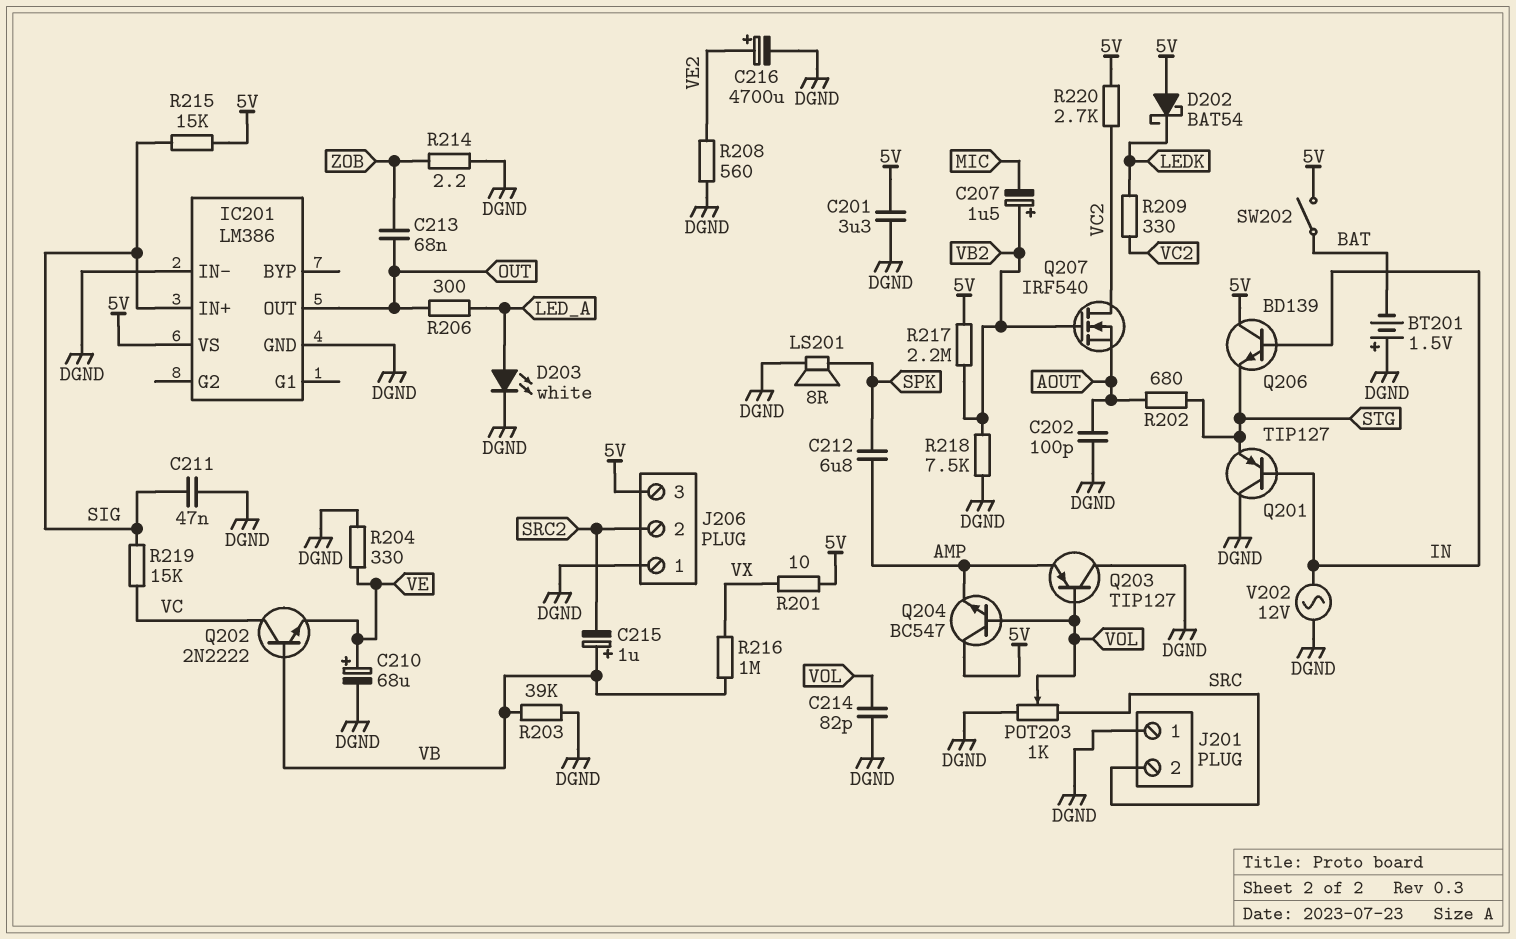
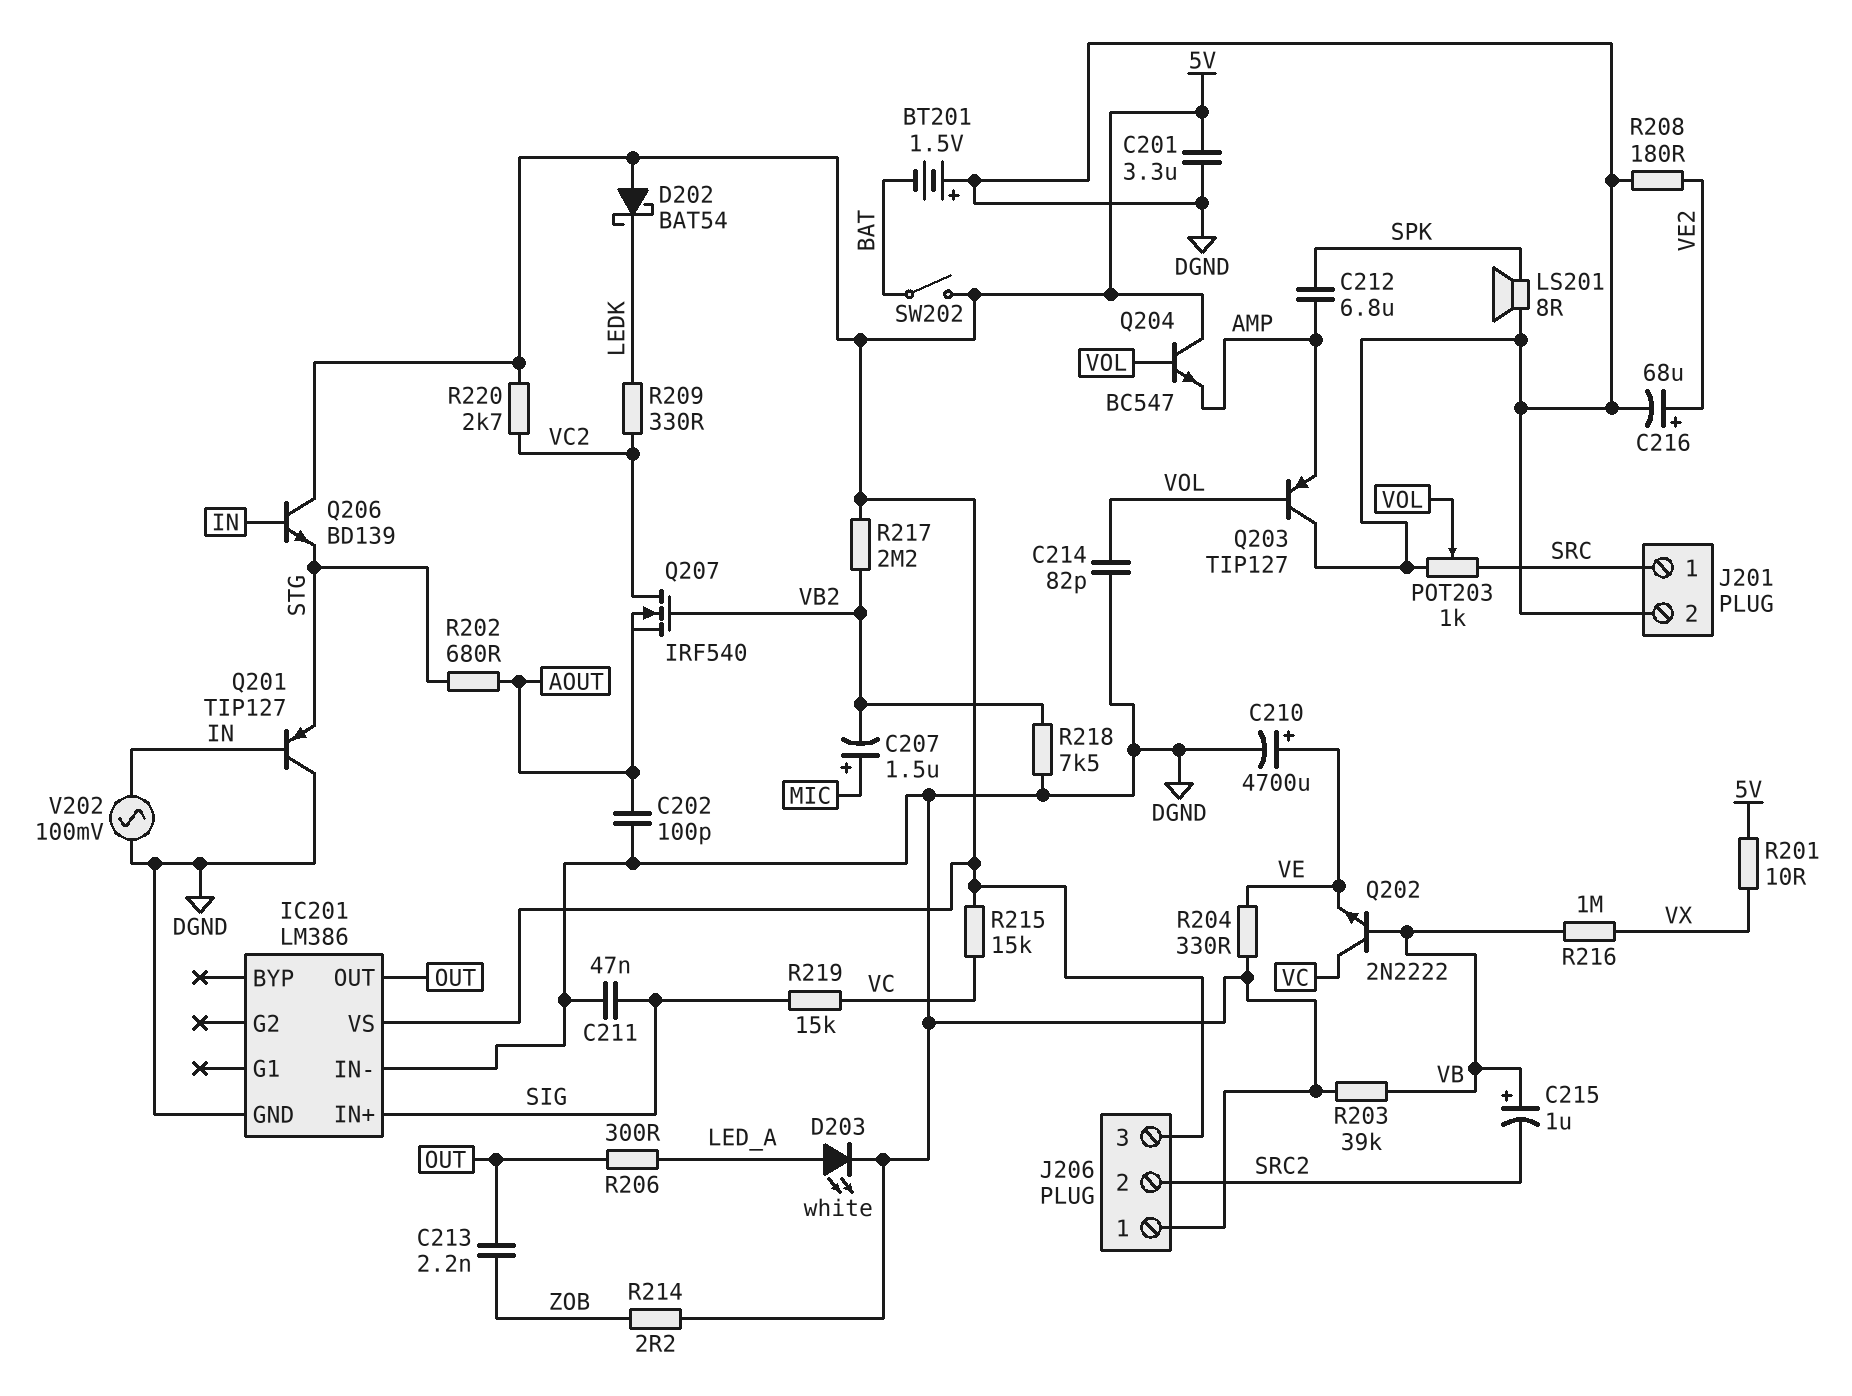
C207: 1.5uF (plus VB2, minus MIC) -> 1.5uF (plus MIC, minus VB2)
C210: 68uF (plus VE, minus DGND) -> 4700uF (plus VE, minus DGND)
C213: 68nF (OUT, ZOB) -> 2.2nF (OUT, ZOB)
C216: 4700uF (plus VE2, minus DGND) -> 68uF (plus VE2, minus DGND)
J201 pin 1: DGND -> SRC
J201 pin 2: SRC -> DGND
R208: 560 (DGND, VE2) -> 180 (DGND, VE2)
R215: 15k (5V, SIG) -> 15k (5V, VC)
V202: AC 12V (DGND, IN) -> AC 100mV (DGND, IN)

